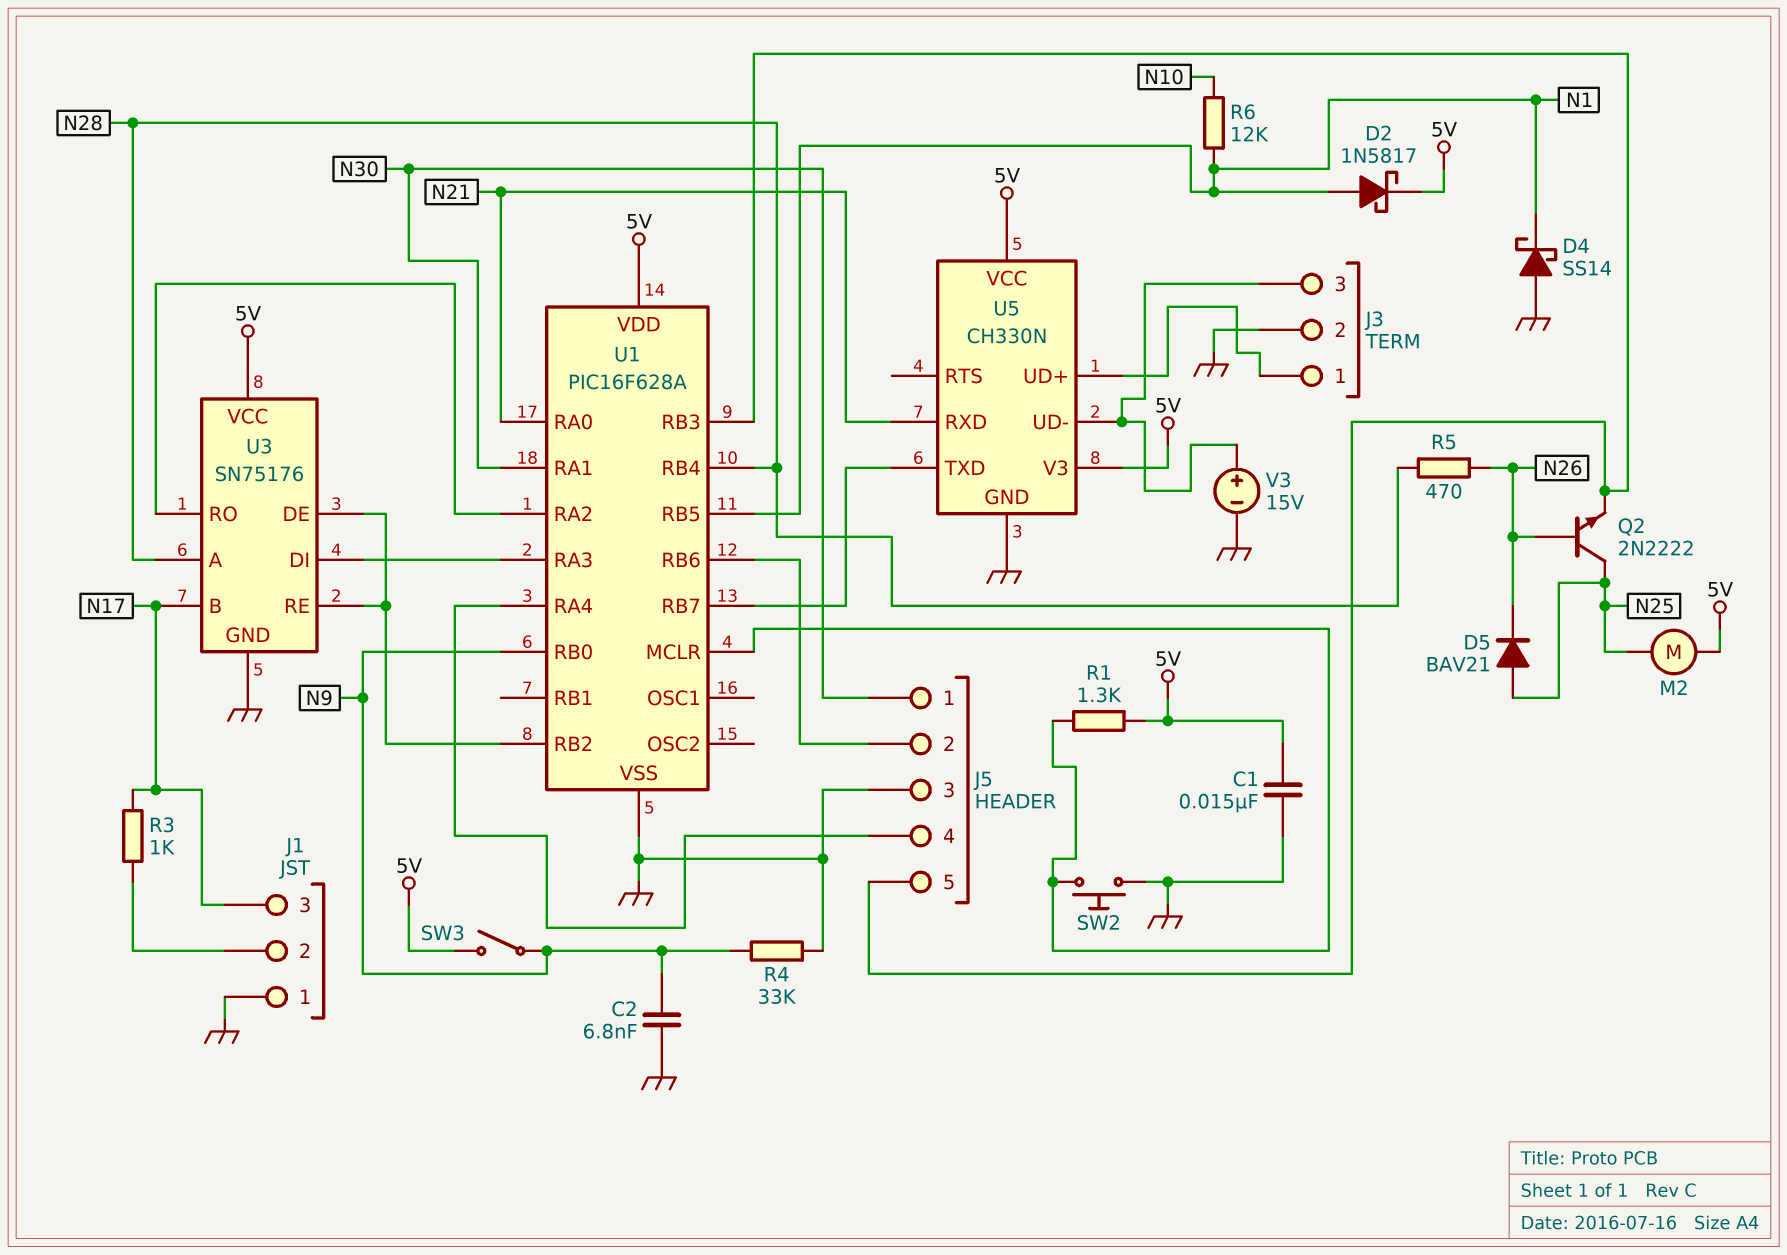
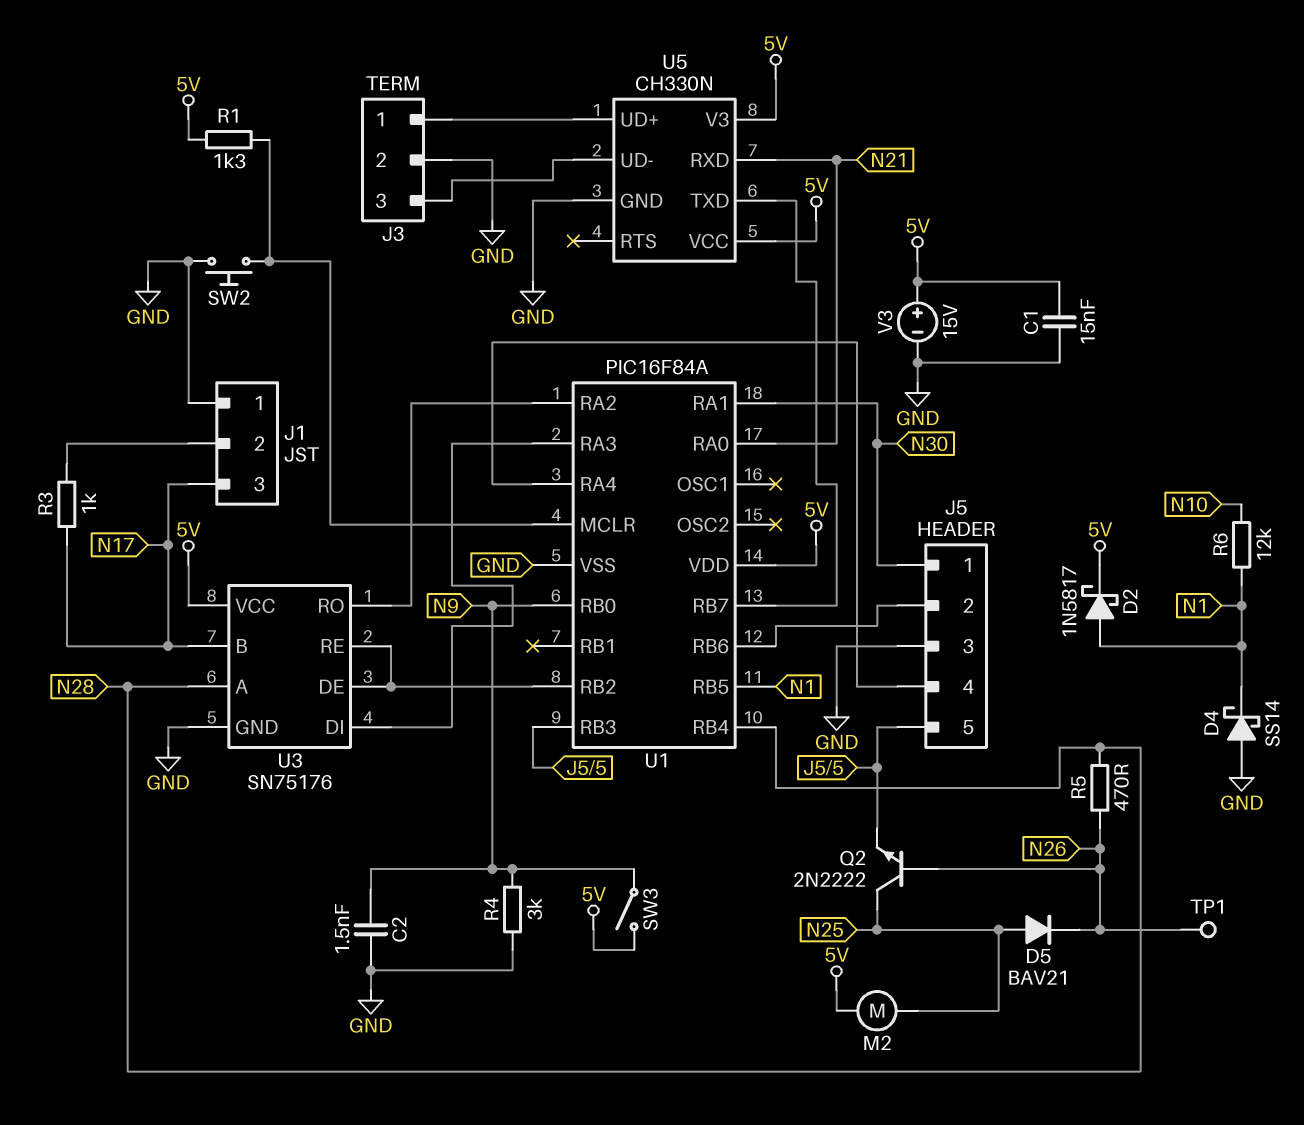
C2: 6.8nF (GND, N9) -> 1.5nF (GND, N9)
R4: 33k (GND, N9) -> 3k (GND, N9)
TP1: none -> test point (N26)
U1: PIC16F628A -> PIC16F84A
V3: 15V (plus J3/3, minus GND) -> 15V (plus 5V, minus GND)

